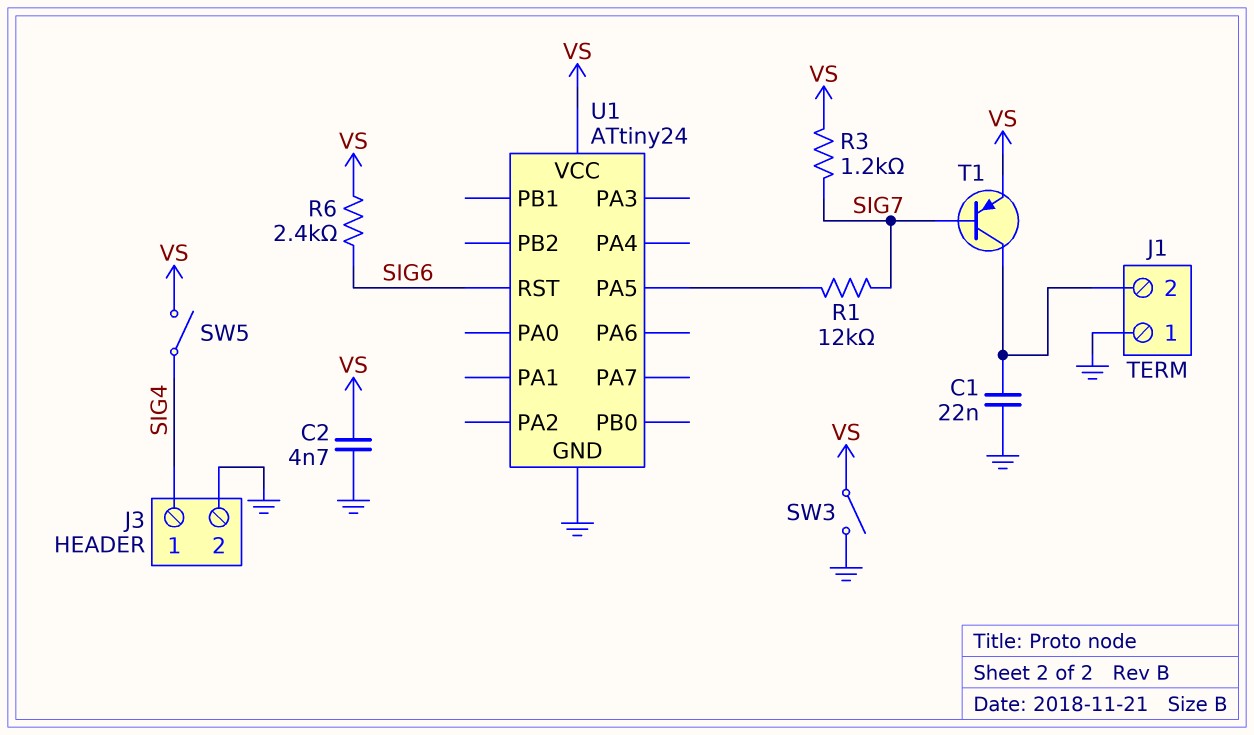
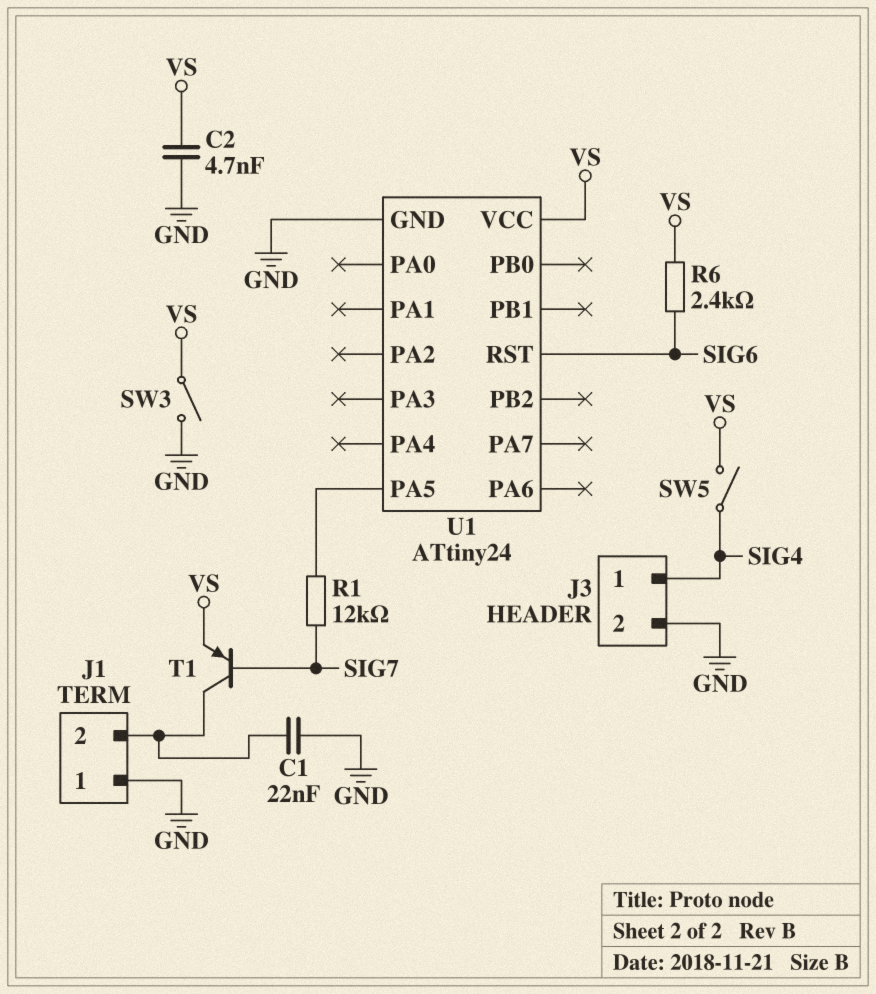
R3: 1.2k (SIG7, VS) -> none

